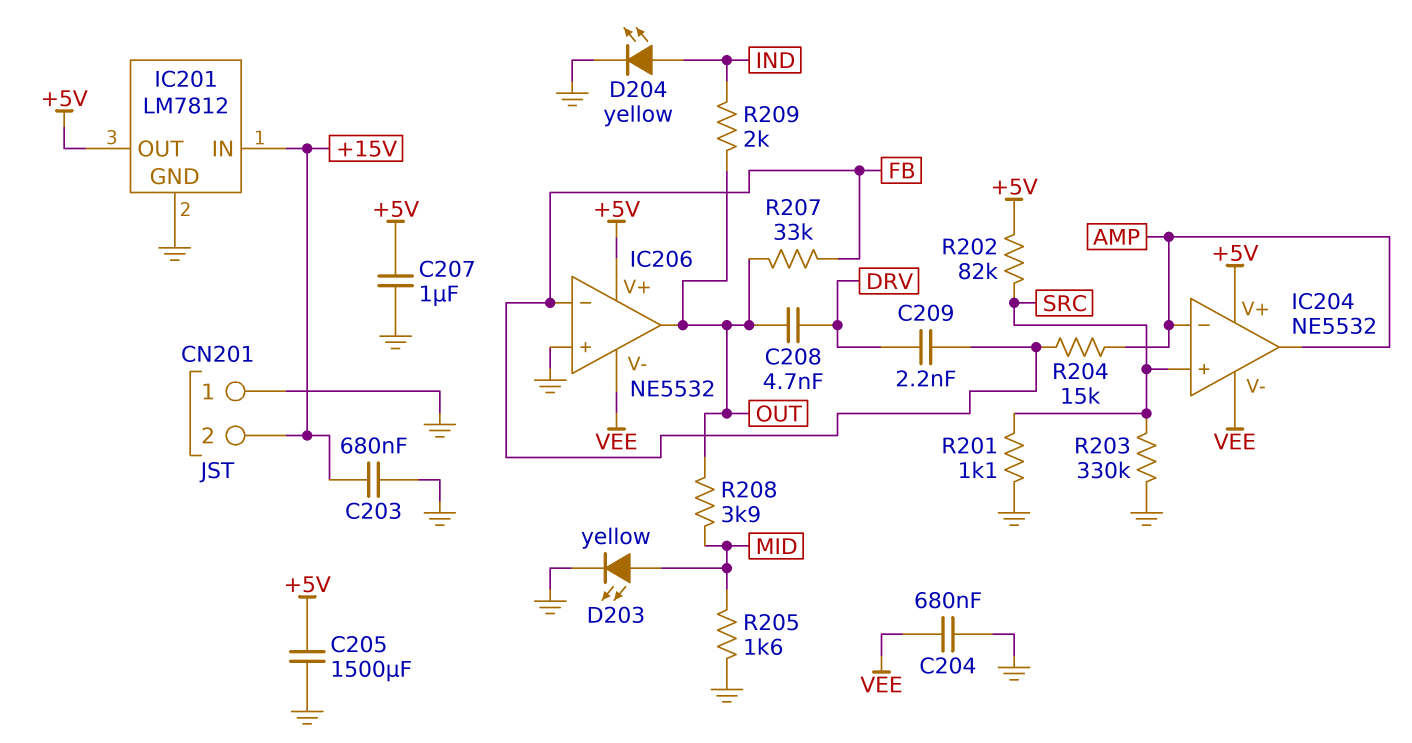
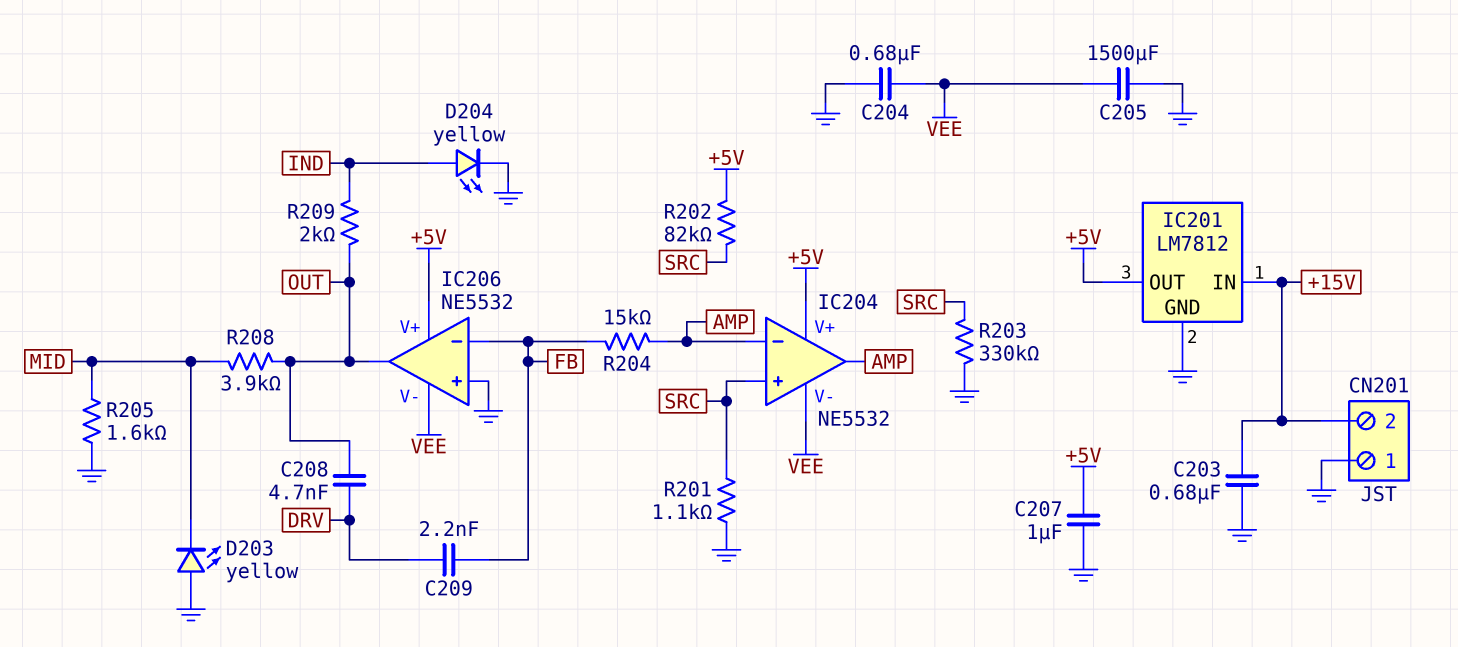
C205: 1500uF (+5V, GND) -> 1500uF (GND, VEE)
D203: LED yellow (A MID, K GND) -> LED yellow (A GND, K MID)
R207: 33k (FB, OUT) -> none

